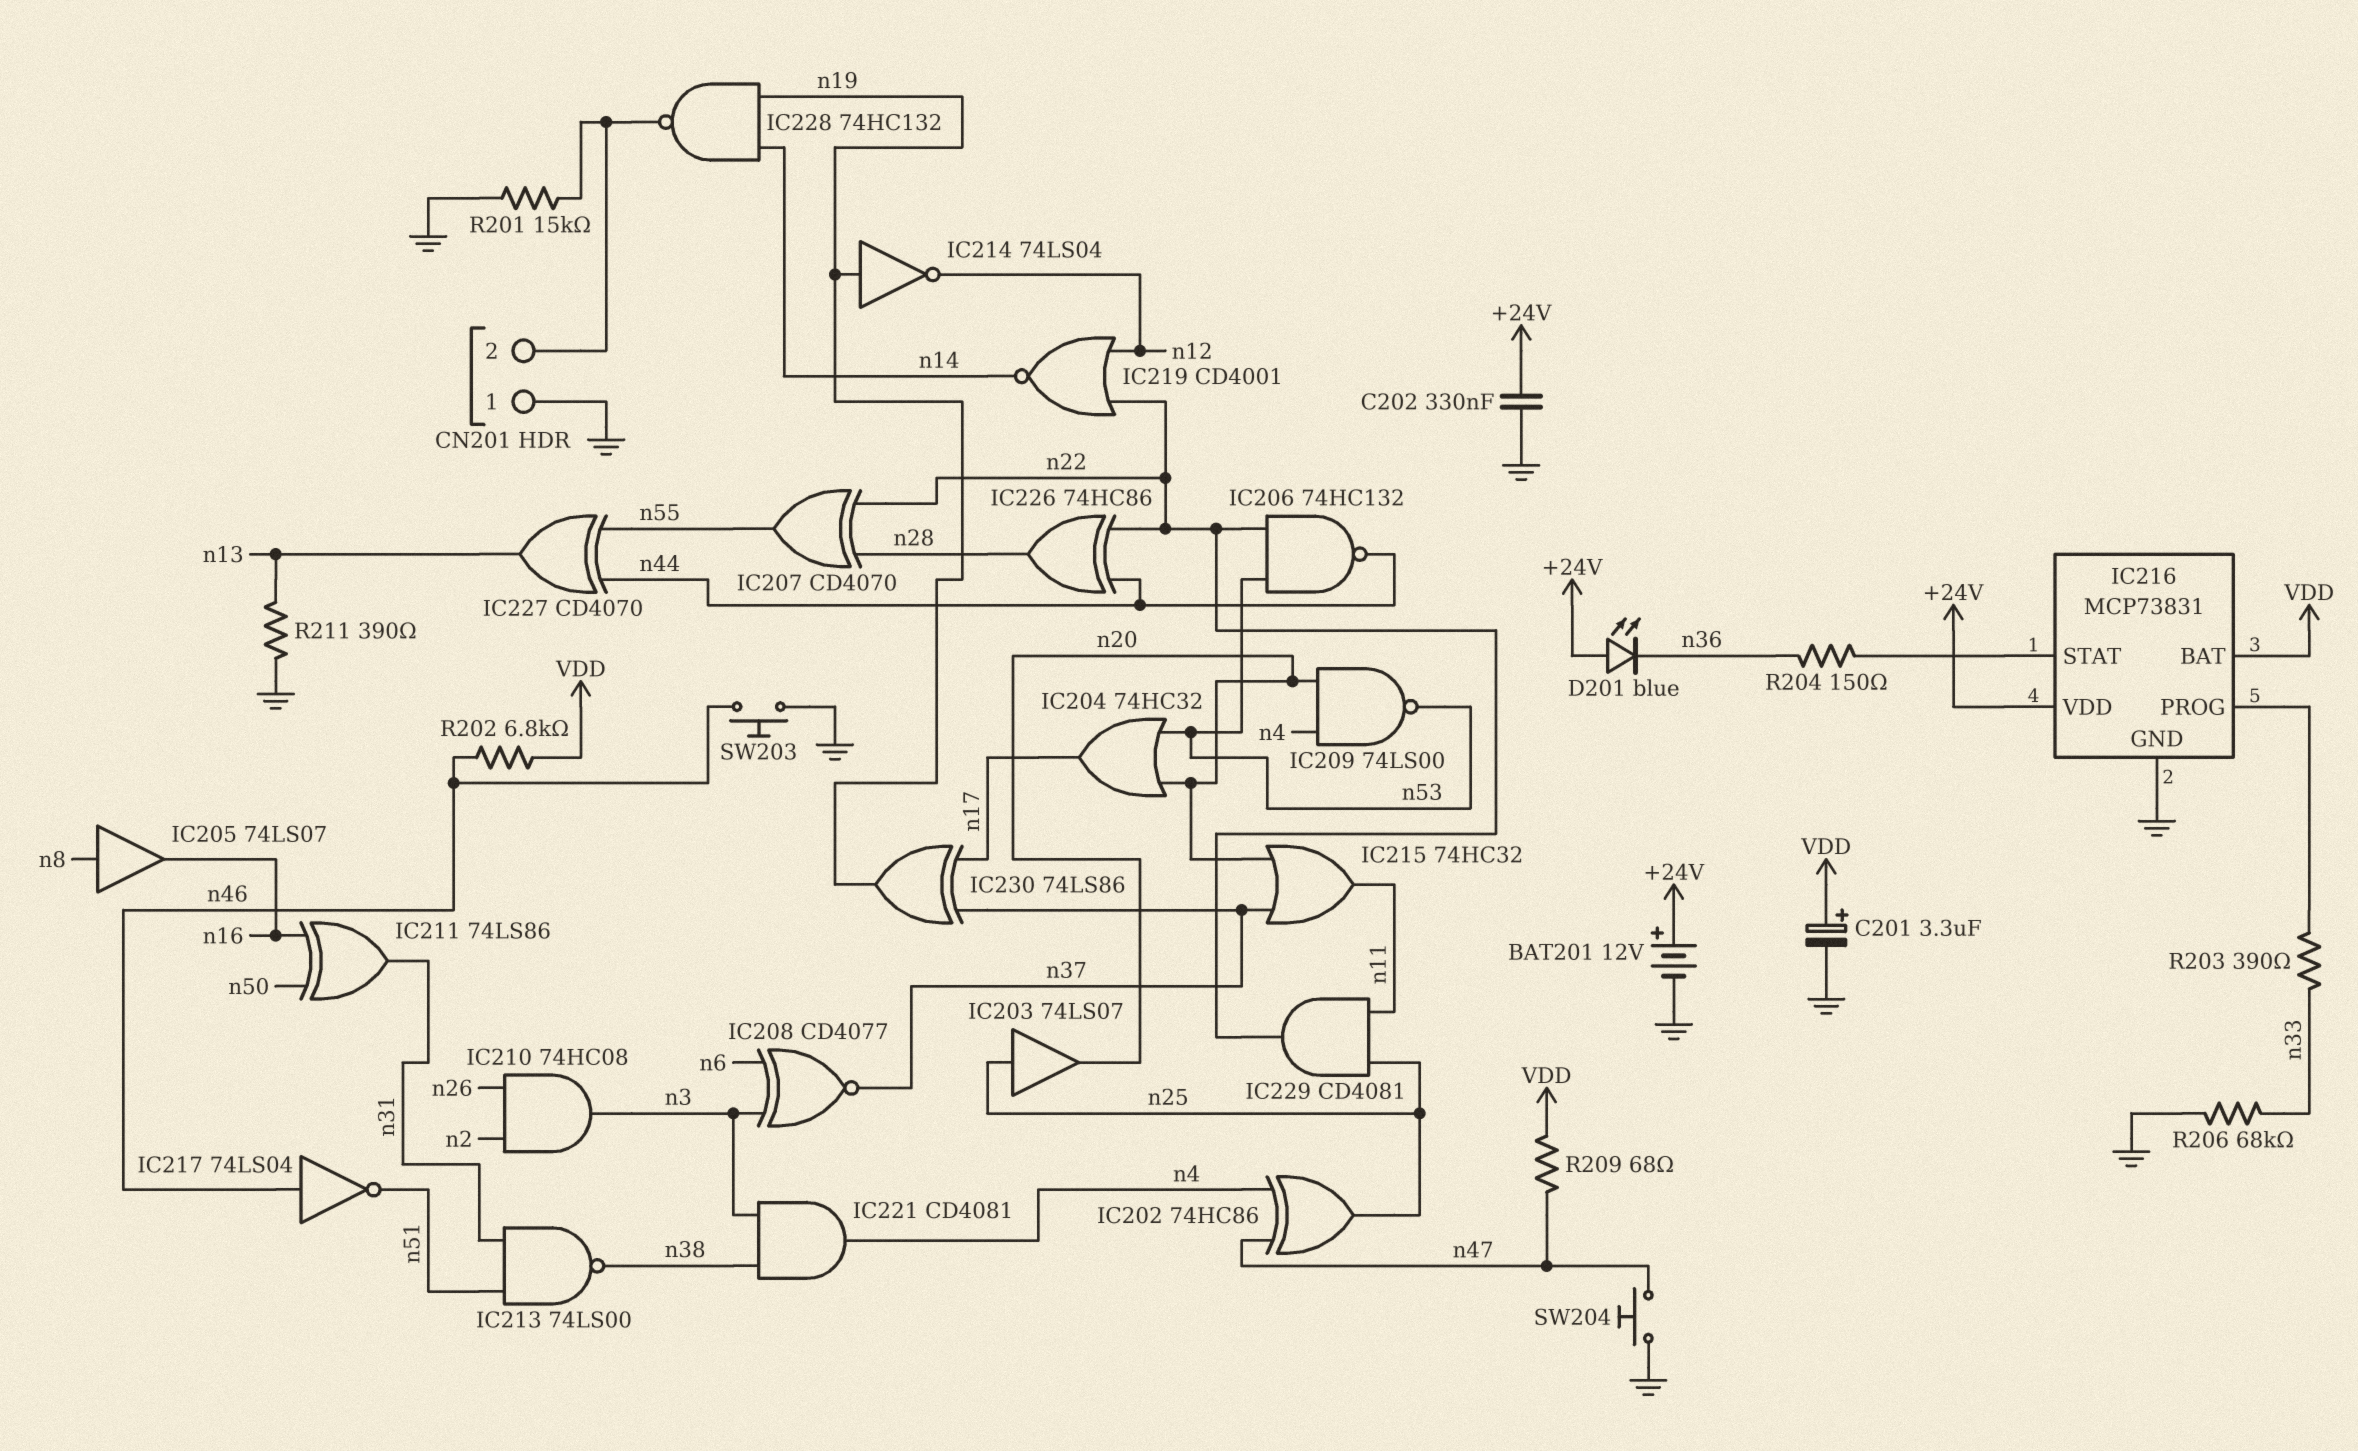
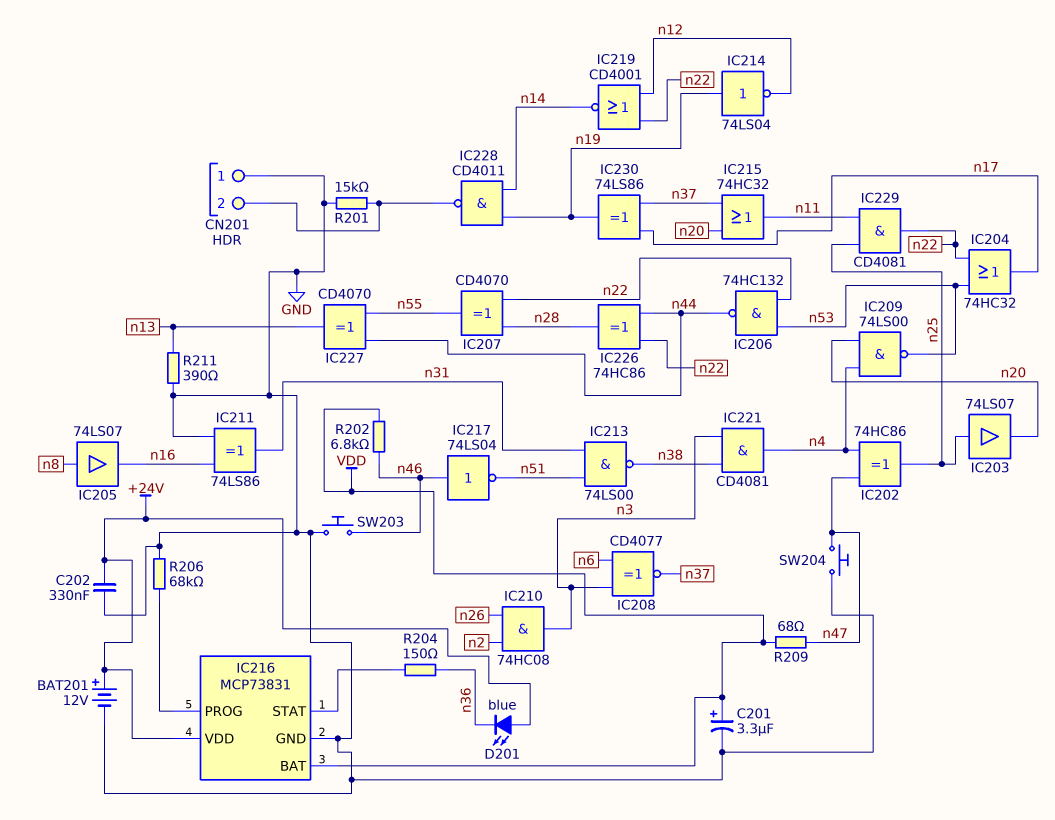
IC204: OR 74HC32 (in n20, in n53, out n17) -> OR 74HC32 (in n22, in n53, out n17)
IC211: XOR 74LS86 (in n16, in n50, out n31) -> XOR 74LS86 (in GND, in n16, out n31)
IC228: NAND 74HC132 (in n14, in n19, out CN201/2) -> NAND CD4011 (in n14, in n19, out CN201/2)
R203: 390 (IC216/PROG, n33) -> none
R206: 68k (GND, n33) -> 68k (GND, IC216/PROG)

